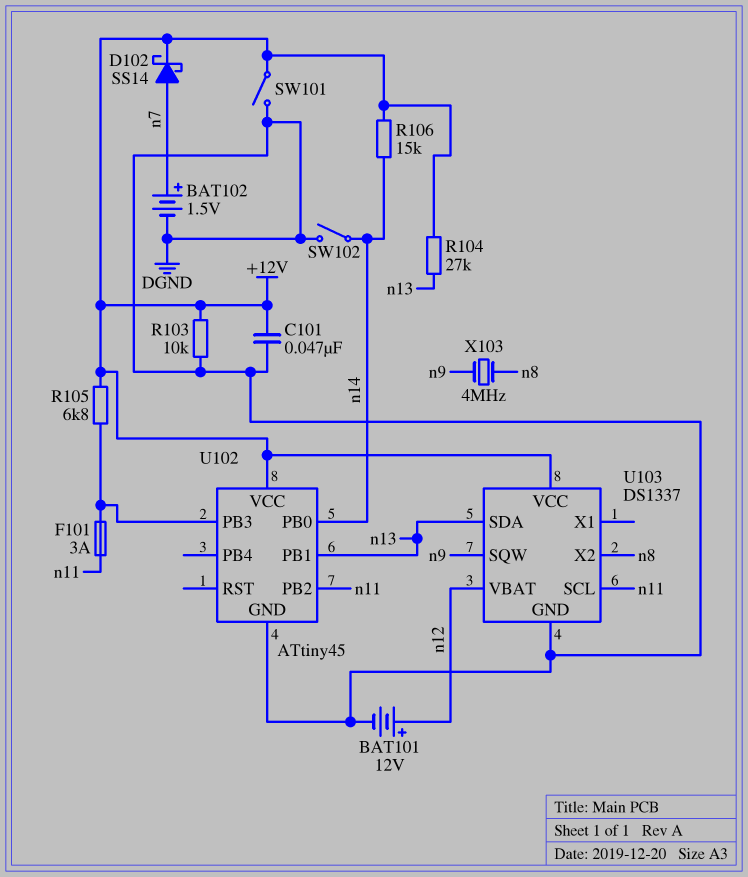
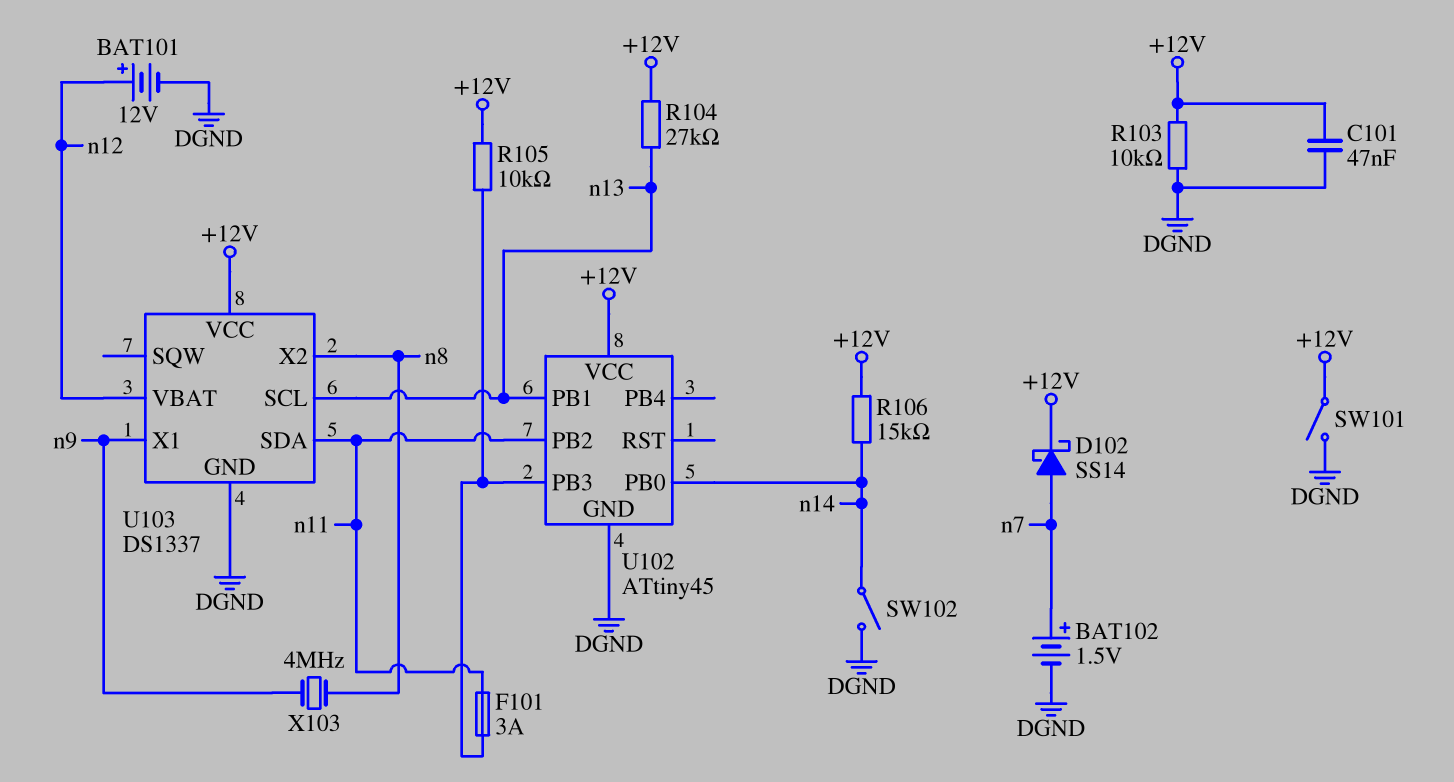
R105: 6.8k (+12V, U102/PB3) -> 10k (+12V, U102/PB3)
U103 pin SCL: n11 -> n13
U103 pin SDA: n13 -> n11
U103 pin SQW: n9 -> none
U103 pin X1: none -> n9

